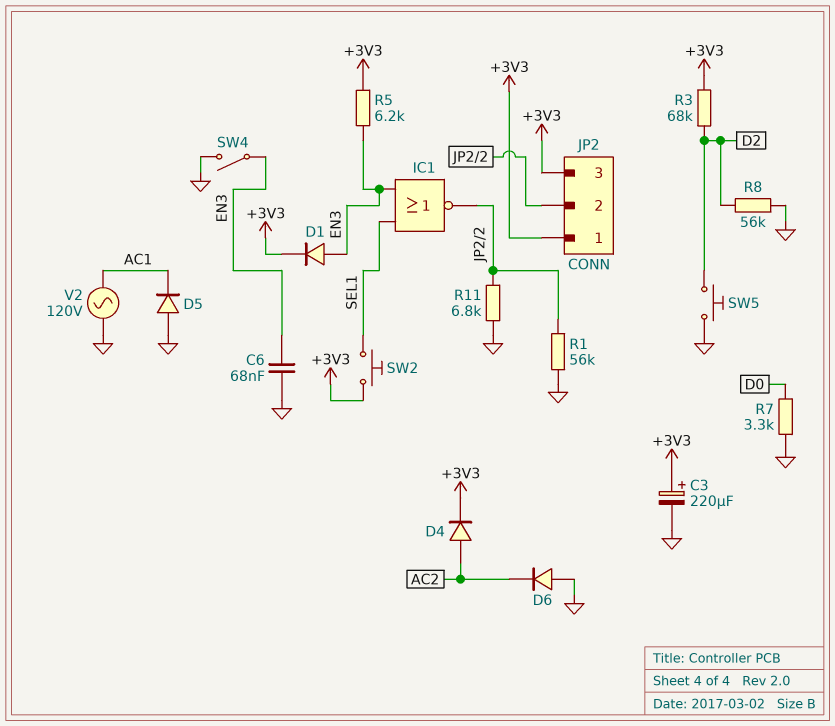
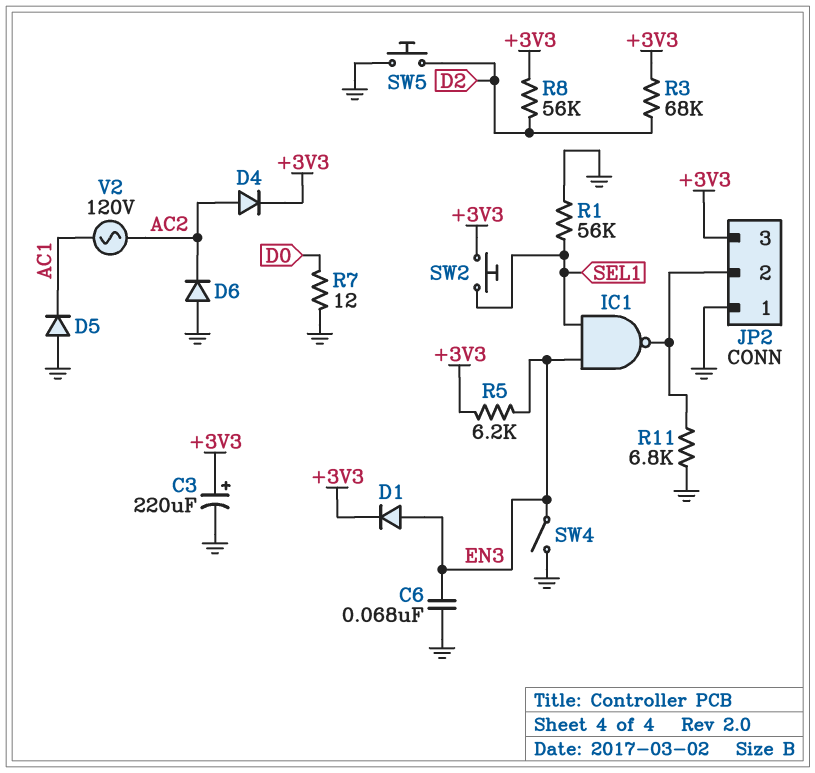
IC1: NOR (in EN3, in SEL1, out JP2/2) -> NAND (in EN3, in SEL1, out JP2/2)
JP2 pin 1: +3V3 -> GND
R1: 56k (GND, JP2/2) -> 56k (GND, SEL1)
R7: 3.3k (D0, GND) -> 12 (D0, GND)
R8: 56k (D2, GND) -> 56k (+3V3, D2)
V2: AC 120V (AC1, GND) -> AC 120V (AC1, AC2)

